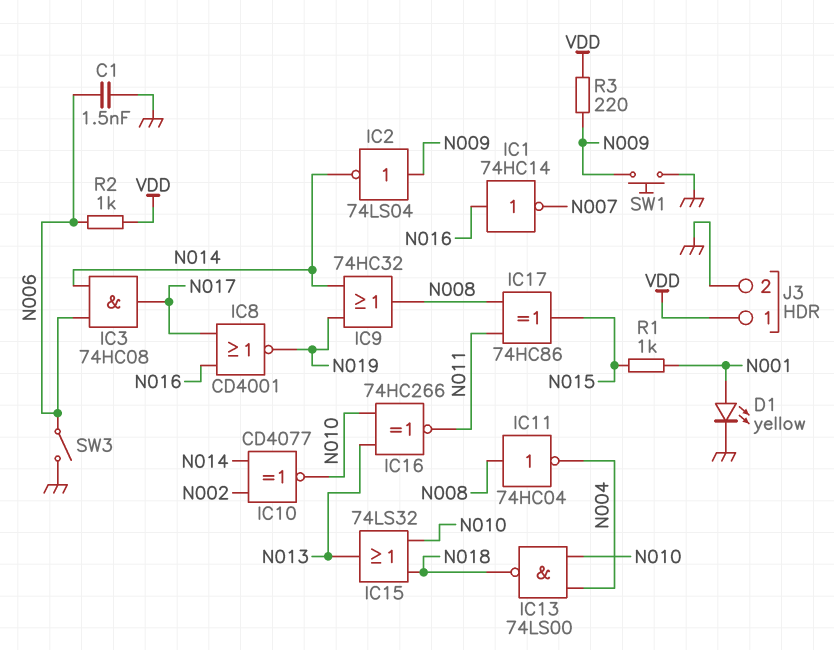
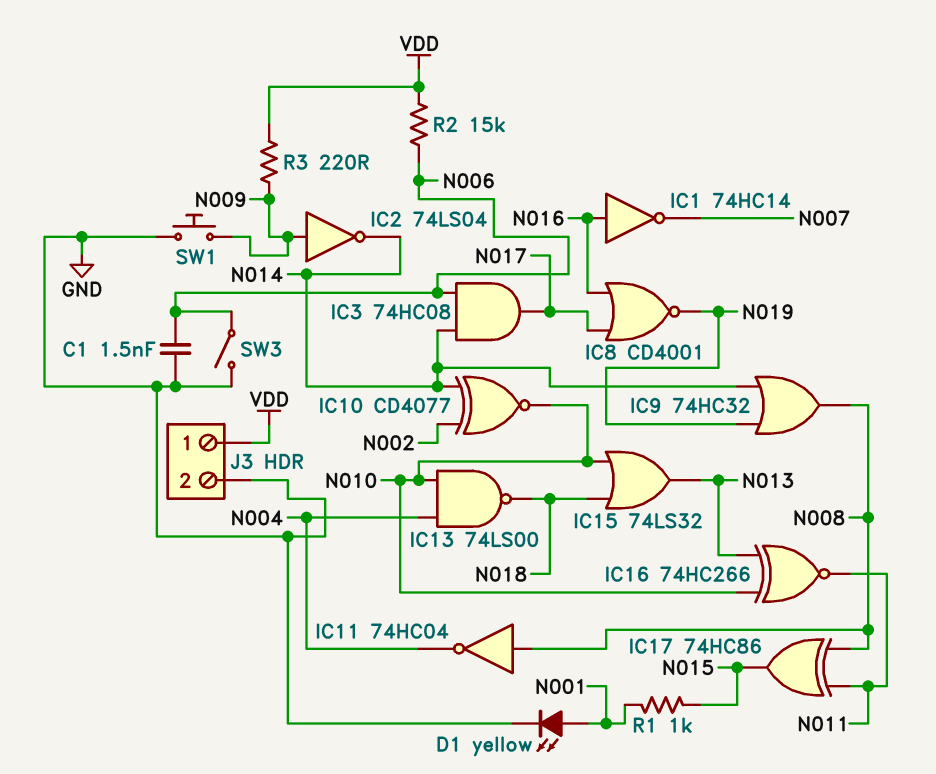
R2: 1k (N006, VDD) -> 15k (N006, VDD)

